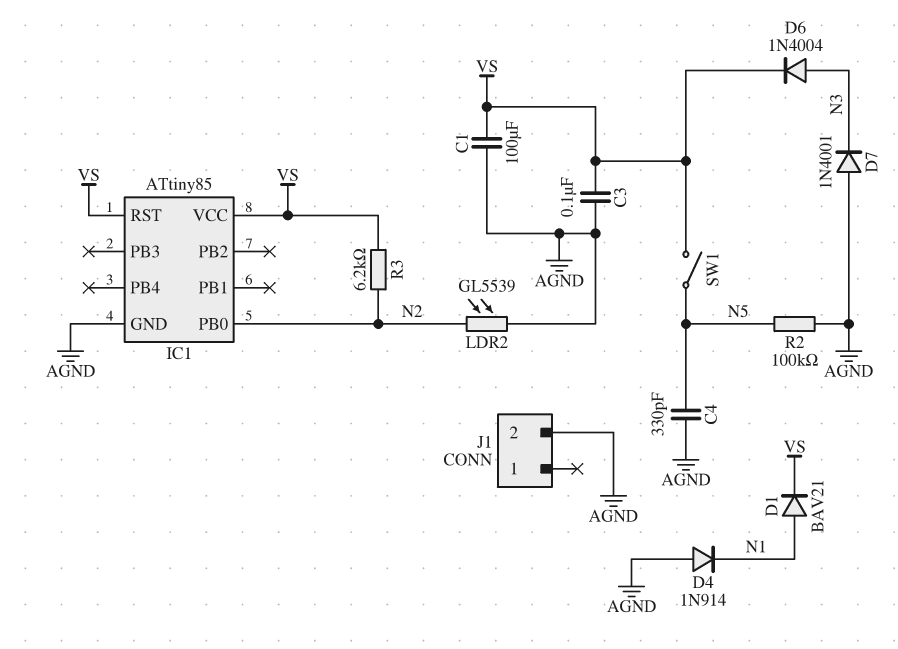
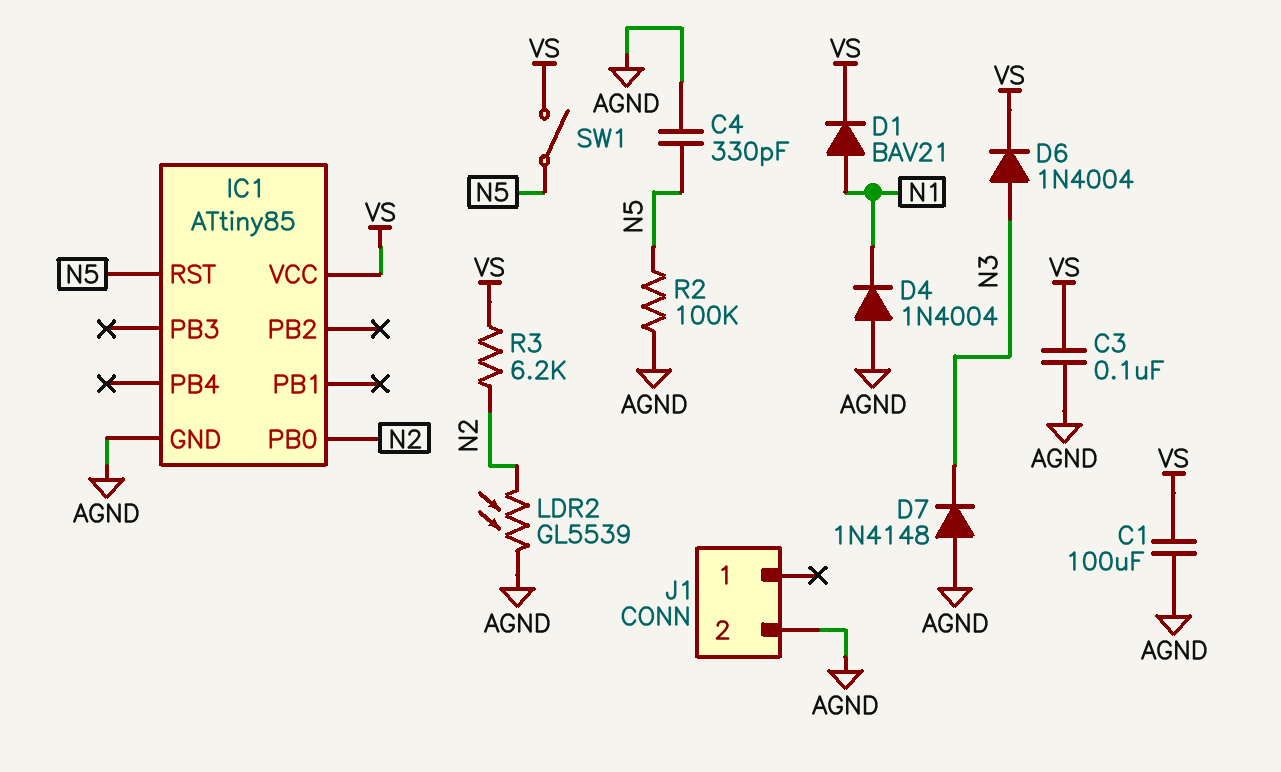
D4: diode 1N914 (A AGND, K N1) -> diode 1N4004 (A AGND, K N1)
D7: diode 1N4001 (A AGND, K N3) -> diode 1N4148 (A AGND, K N3)
IC1 pin RST: VS -> N5

